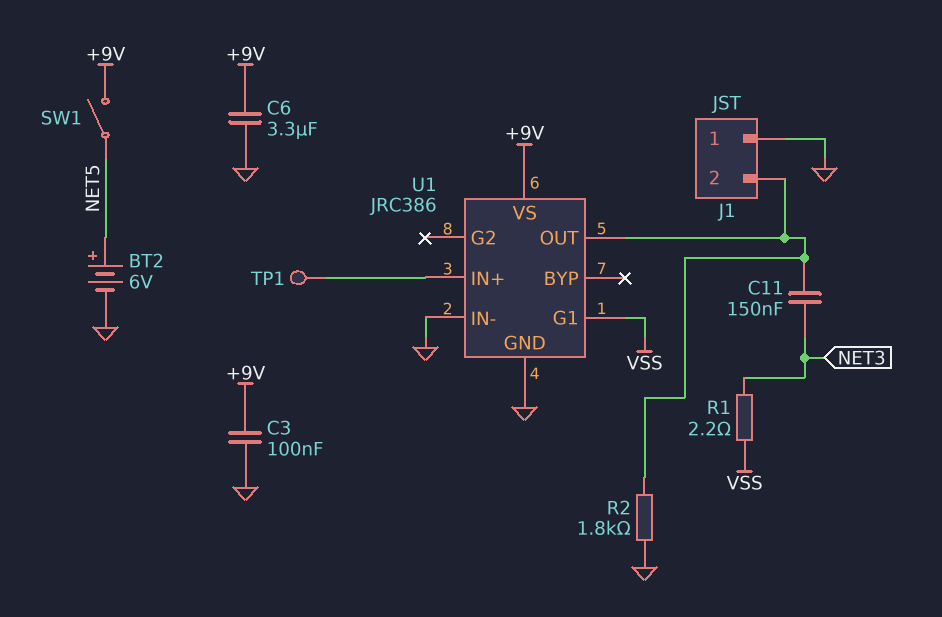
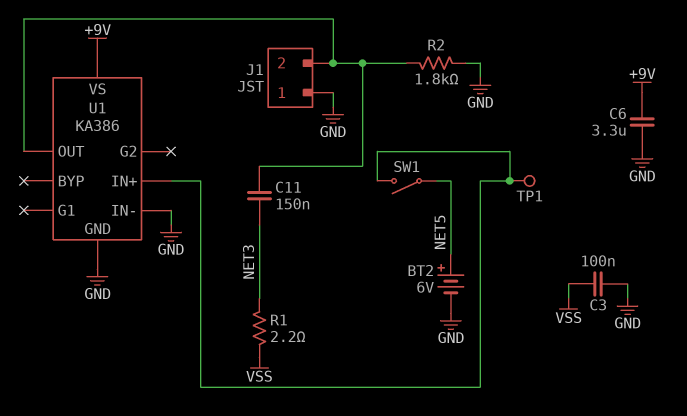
C3: 100nF (+9V, GND) -> 100nF (GND, VSS)
SW1: switch (+9V, NET5) -> switch (NET5, U1/IN+)
U1: JRC386 -> KA386
U1 pin G1: VSS -> none

